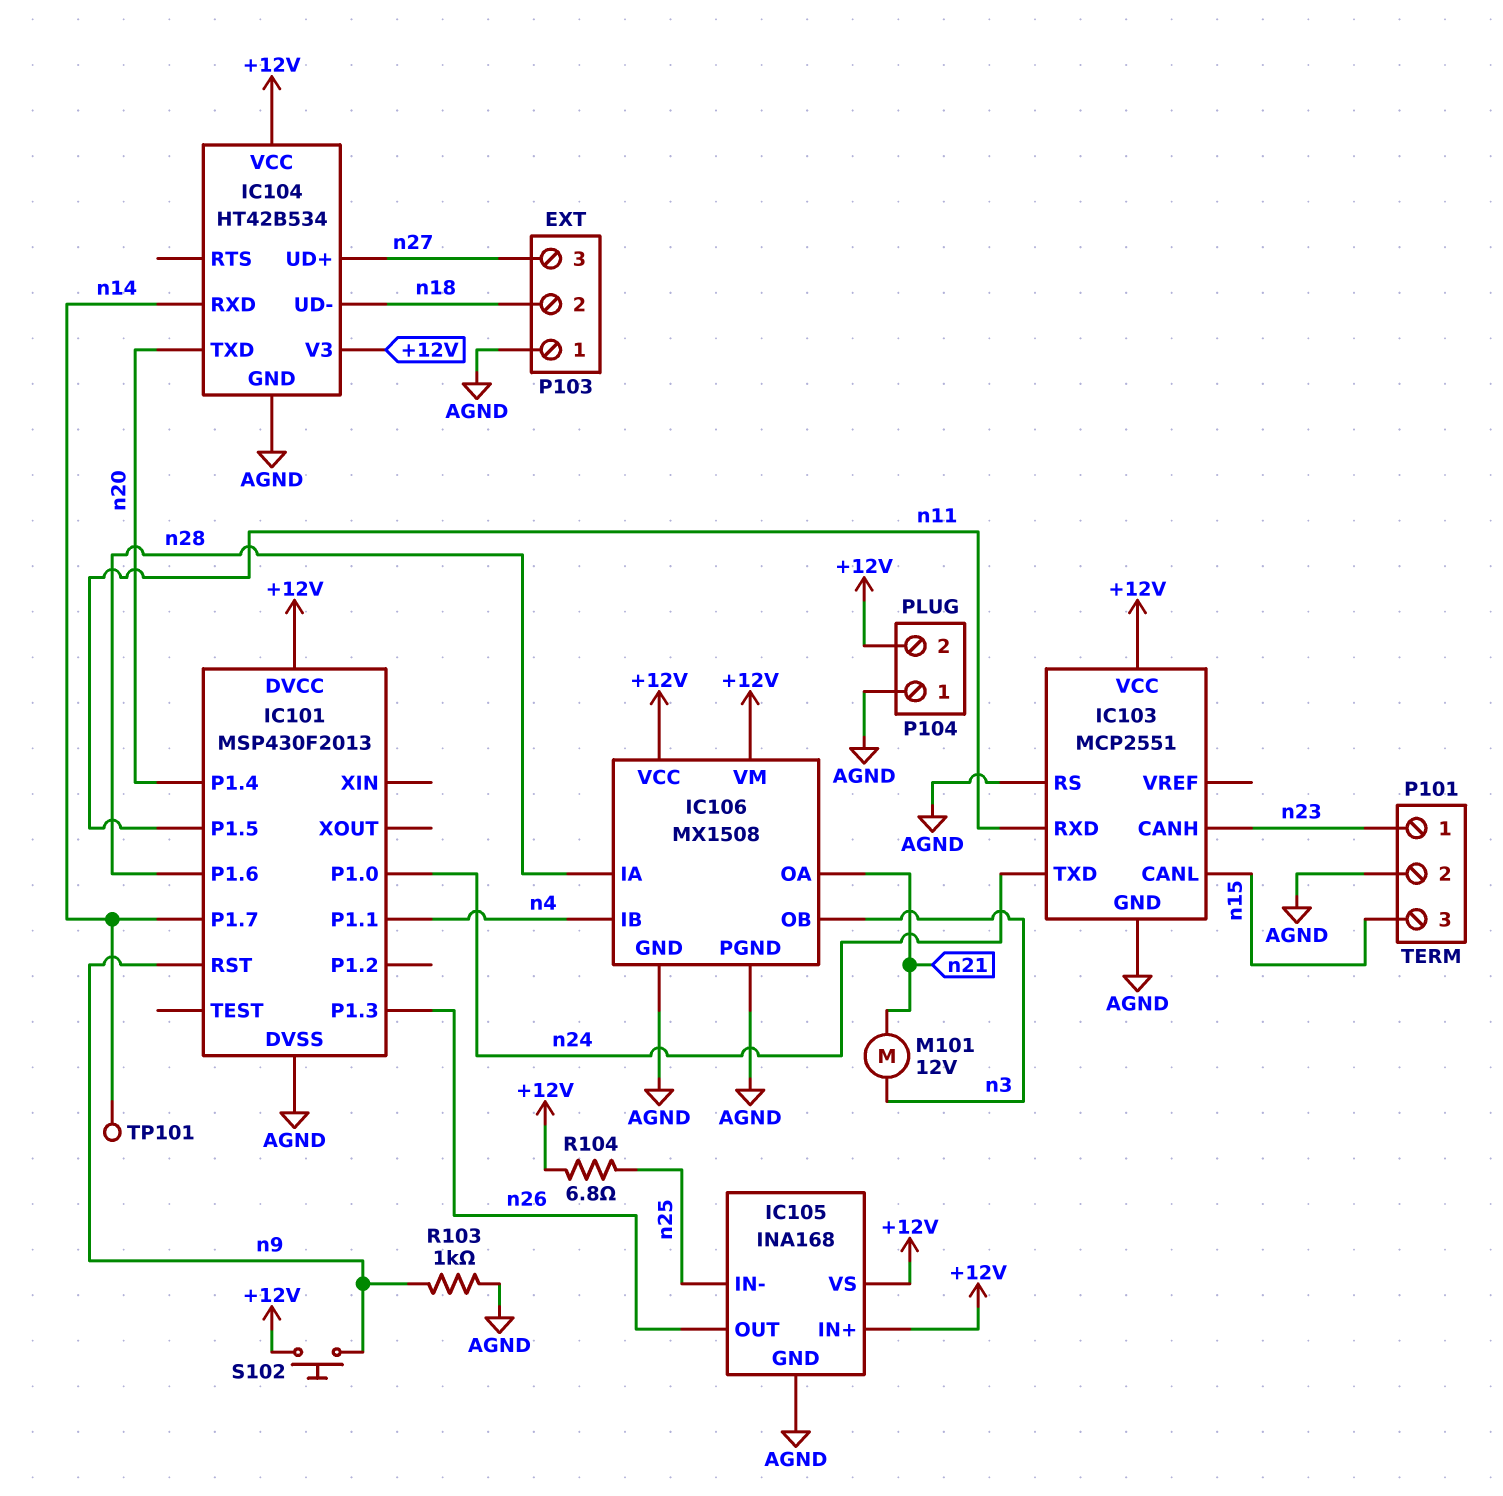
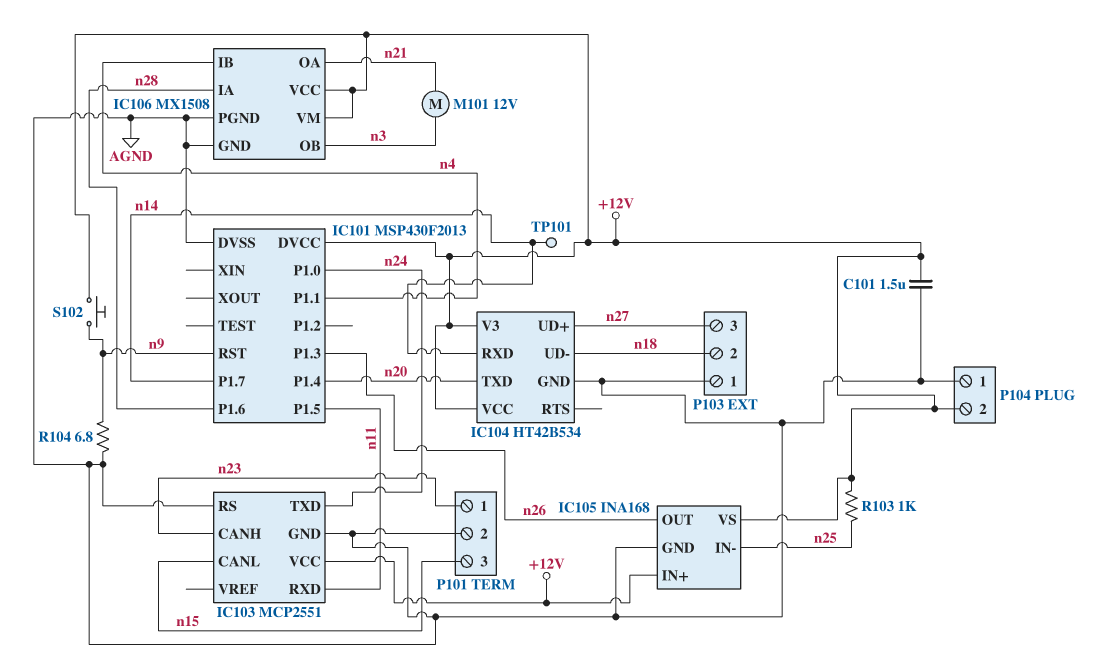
C101: none -> 1.5uF (+12V, AGND)
R103: 1k (AGND, n9) -> 1k (+12V, n25)
R104: 6.8 (+12V, n25) -> 6.8 (AGND, n9)

